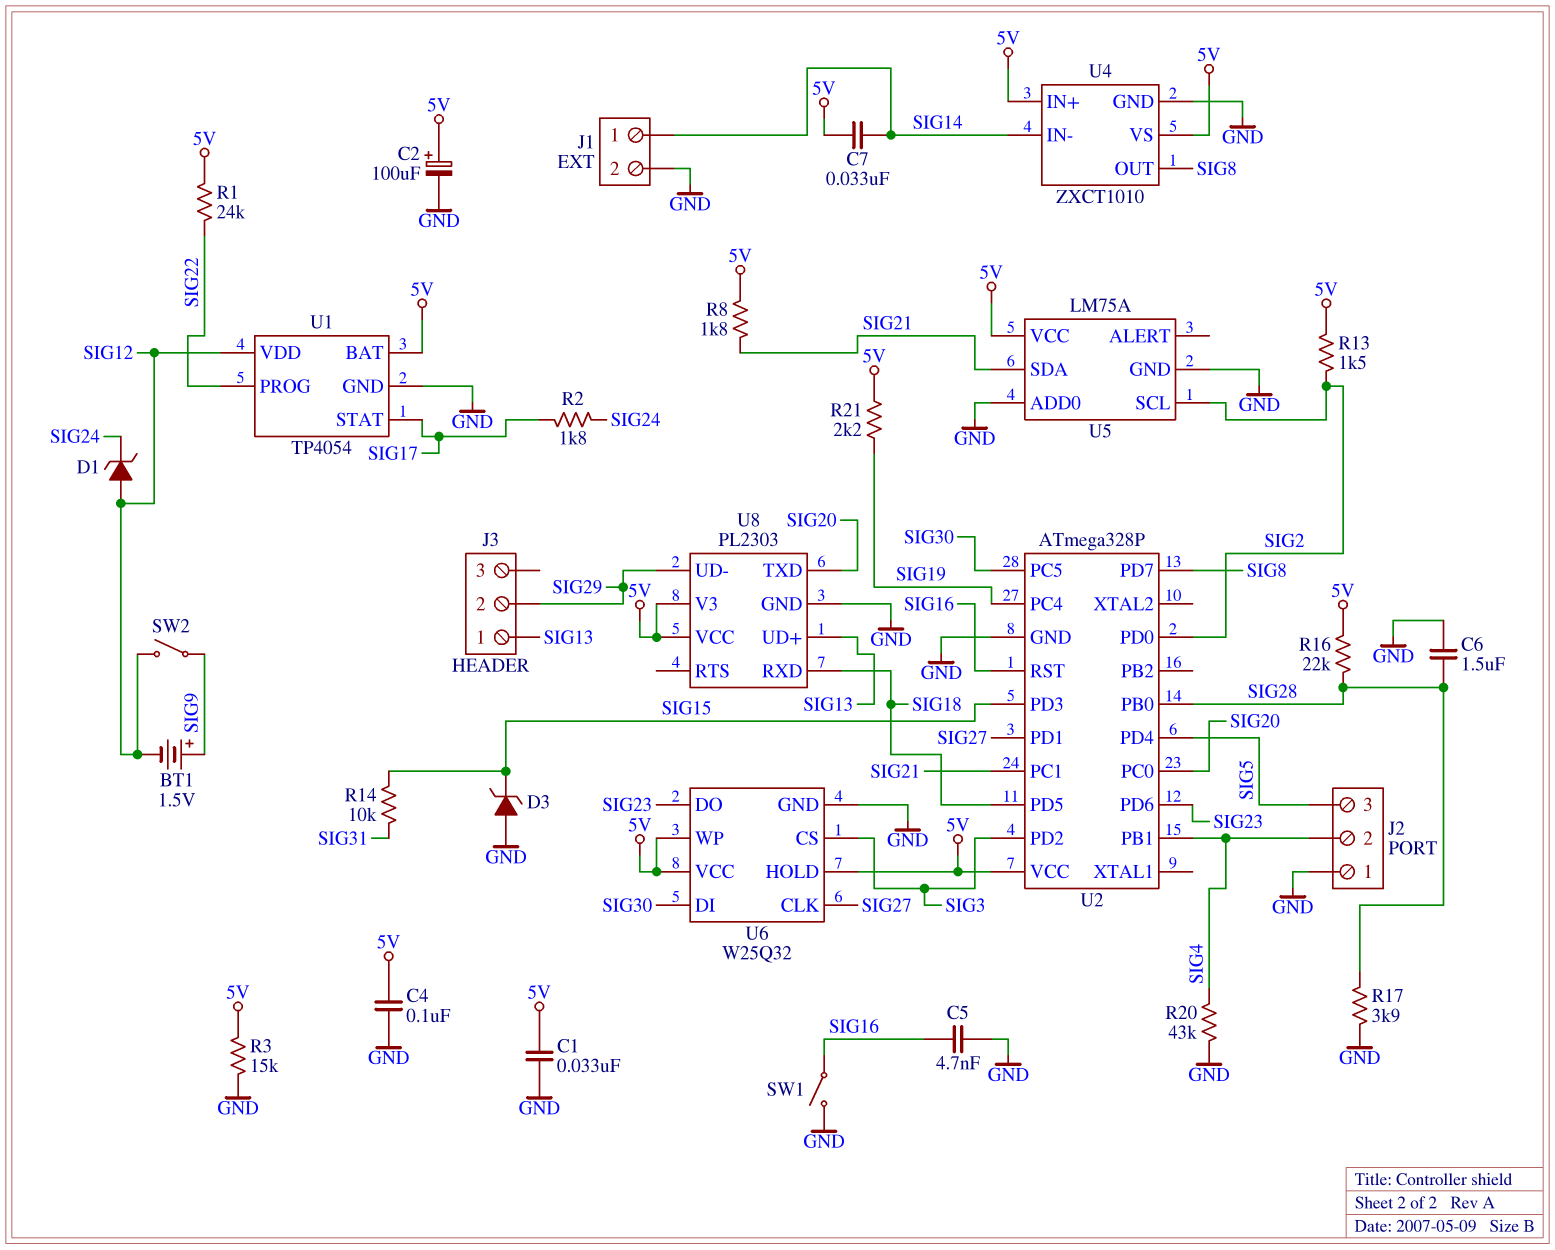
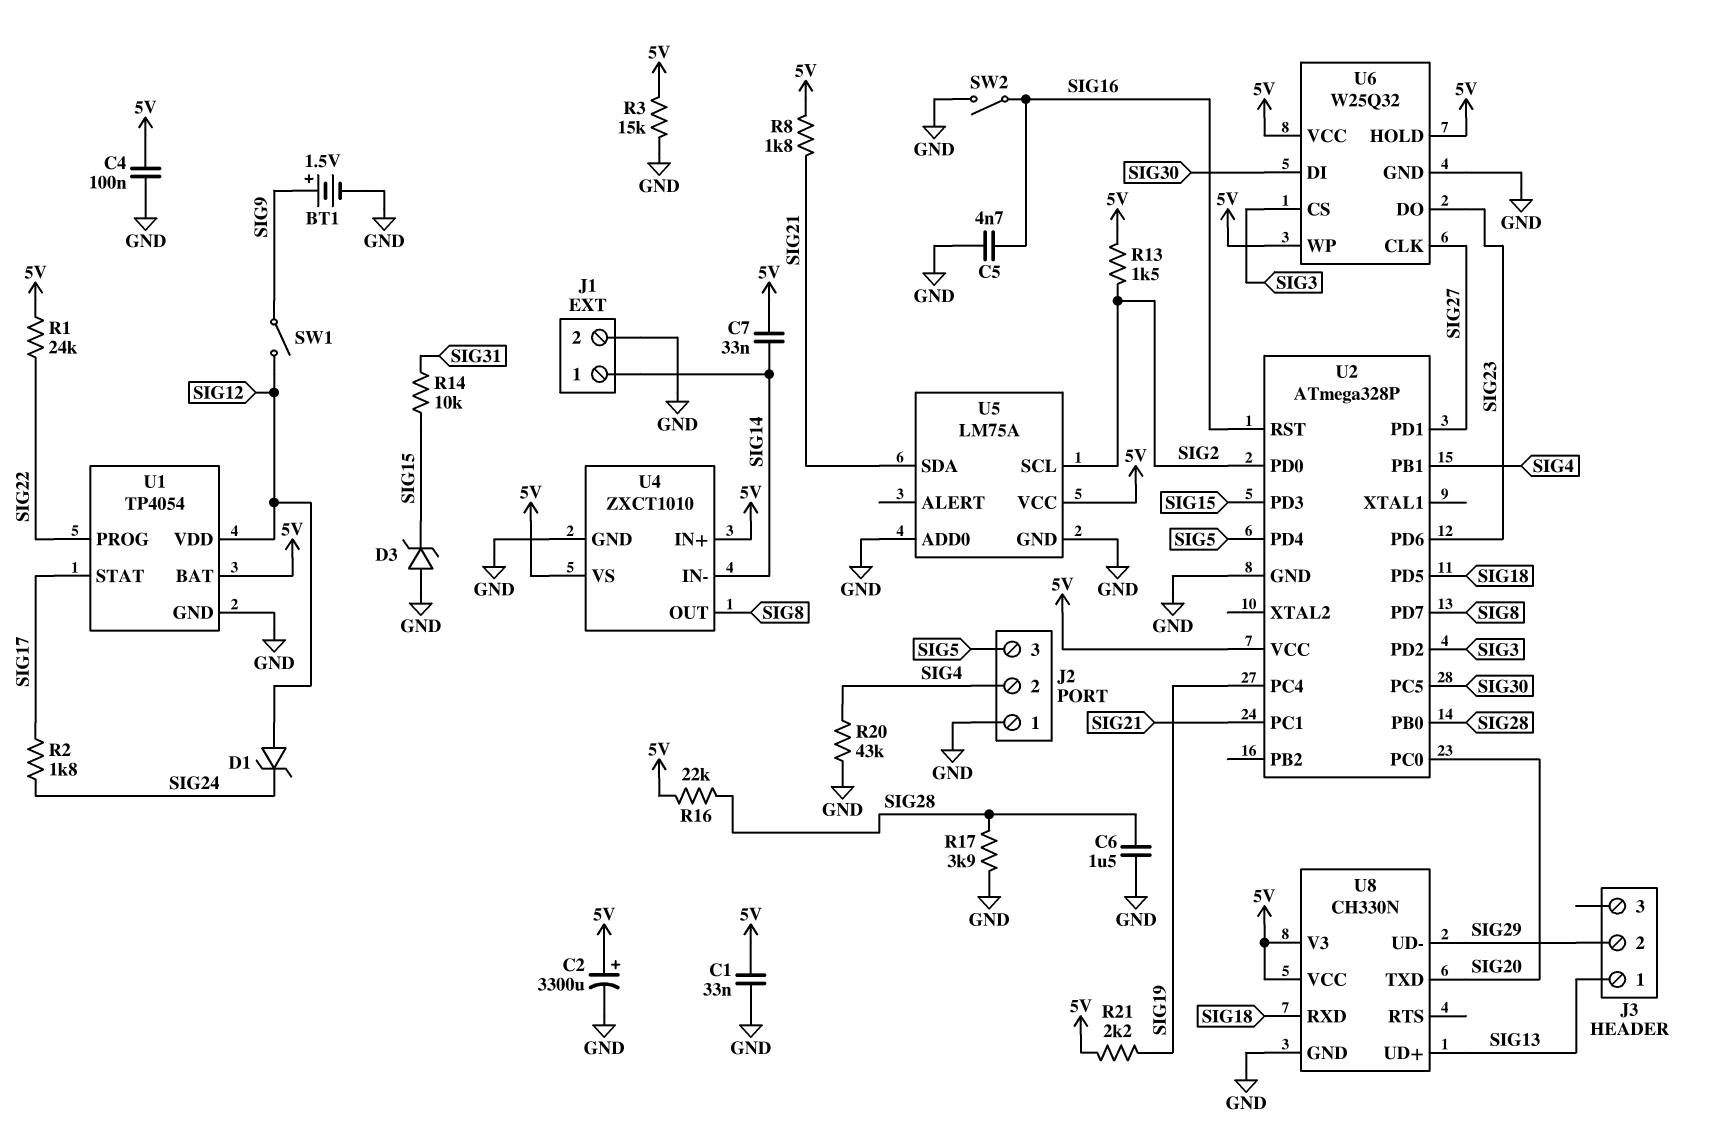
BT1: 1.5V (plus SIG9, minus SIG12) -> 1.5V (plus SIG9, minus GND)
C2: 100uF (plus 5V, minus GND) -> 3300uF (plus 5V, minus GND)
SW1: switch (GND, SIG16) -> switch (SIG9, SIG12)
SW2: switch (SIG9, SIG12) -> switch (GND, SIG16)
U8: PL2303 -> CH330N

